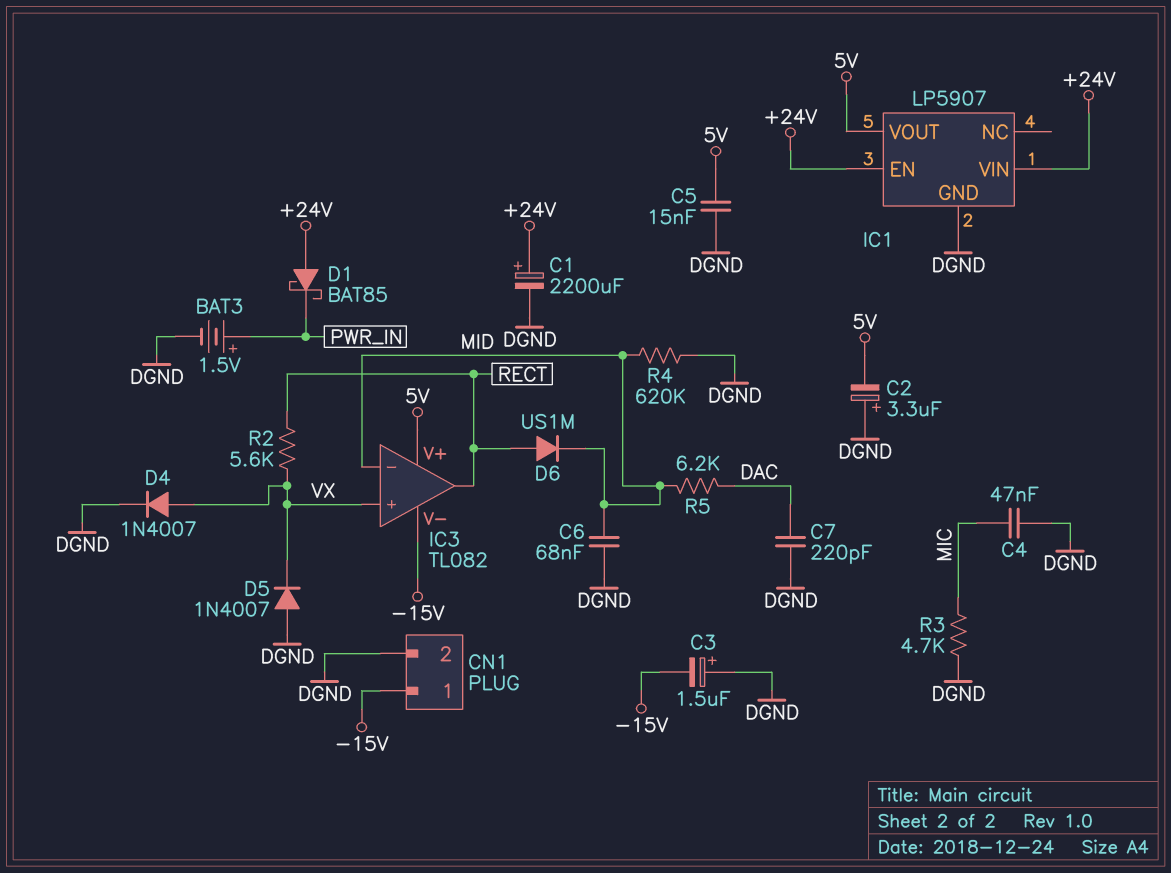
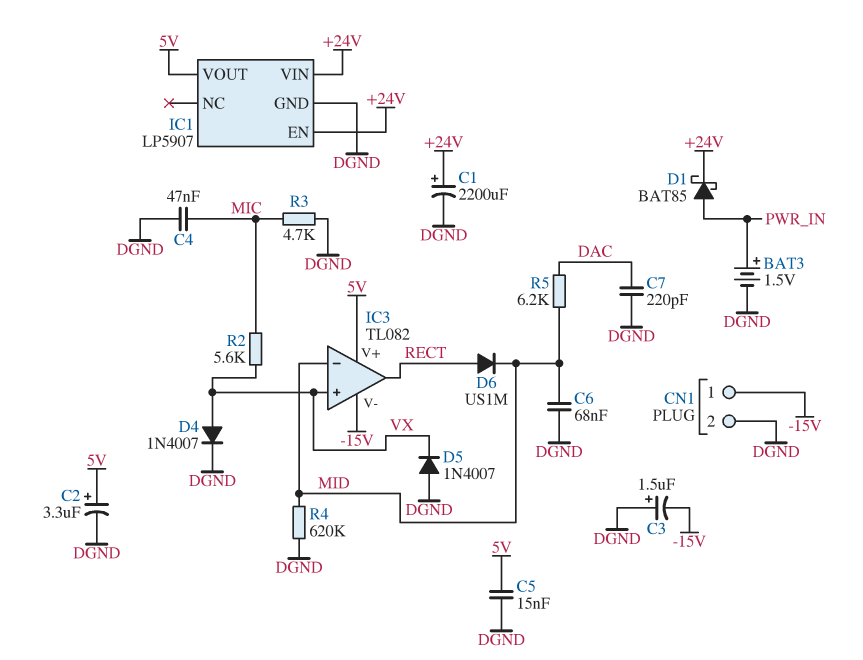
C2: 3.3uF (plus DGND, minus 5V) -> 3.3uF (plus 5V, minus DGND)
D1: schottky BAT85 (A +24V, K PWR_IN) -> schottky BAT85 (A PWR_IN, K +24V)
R2: 5.6k (RECT, VX) -> 5.6k (MIC, VX)

